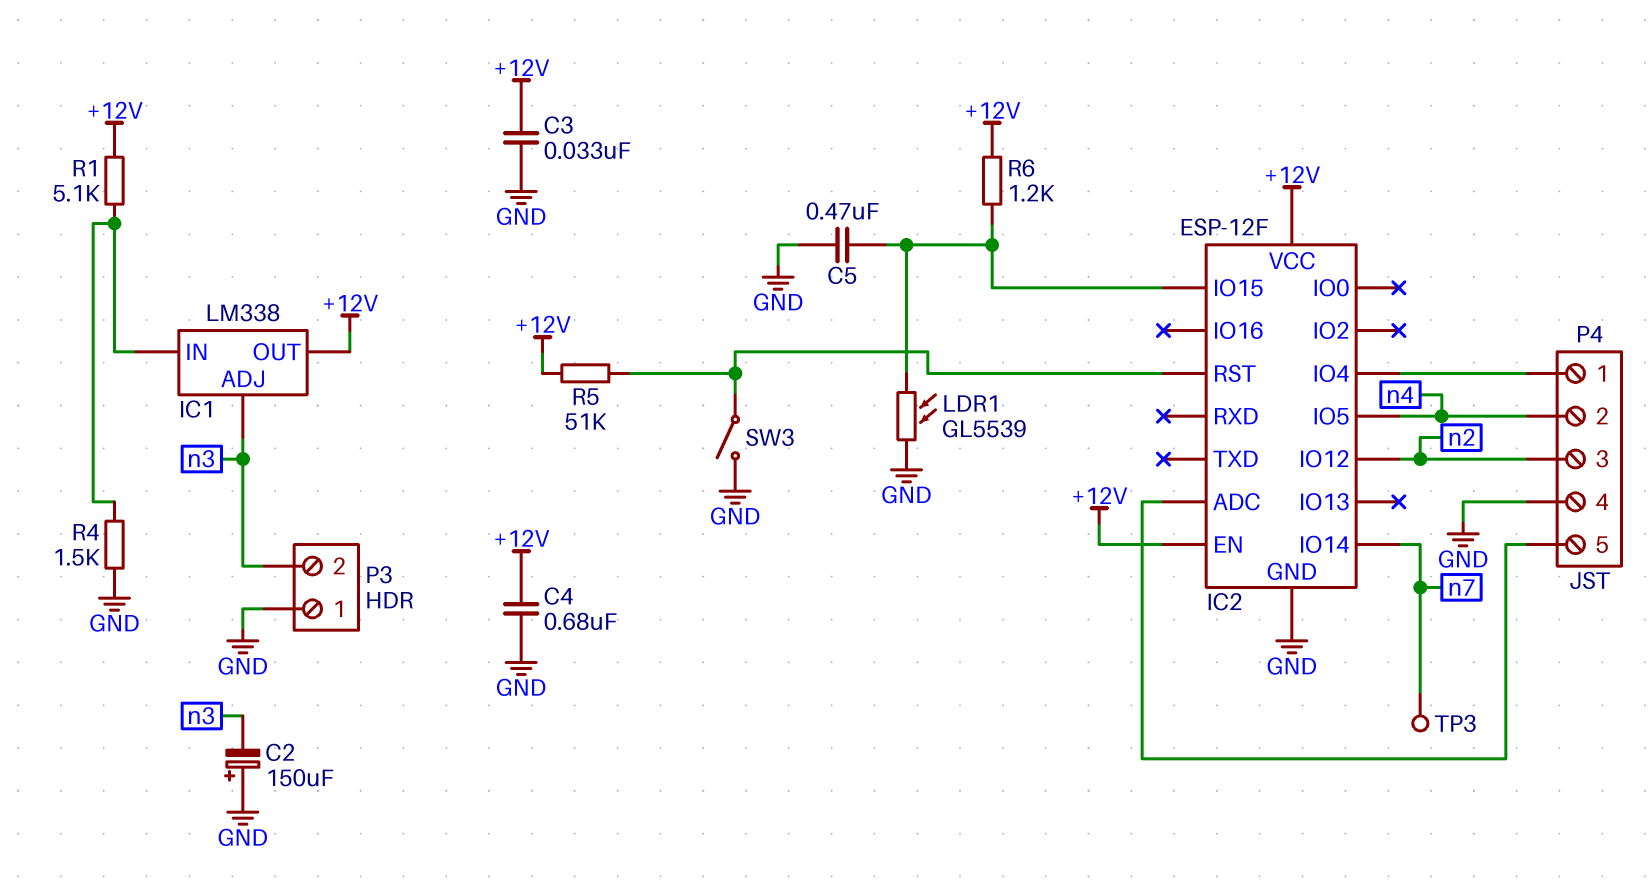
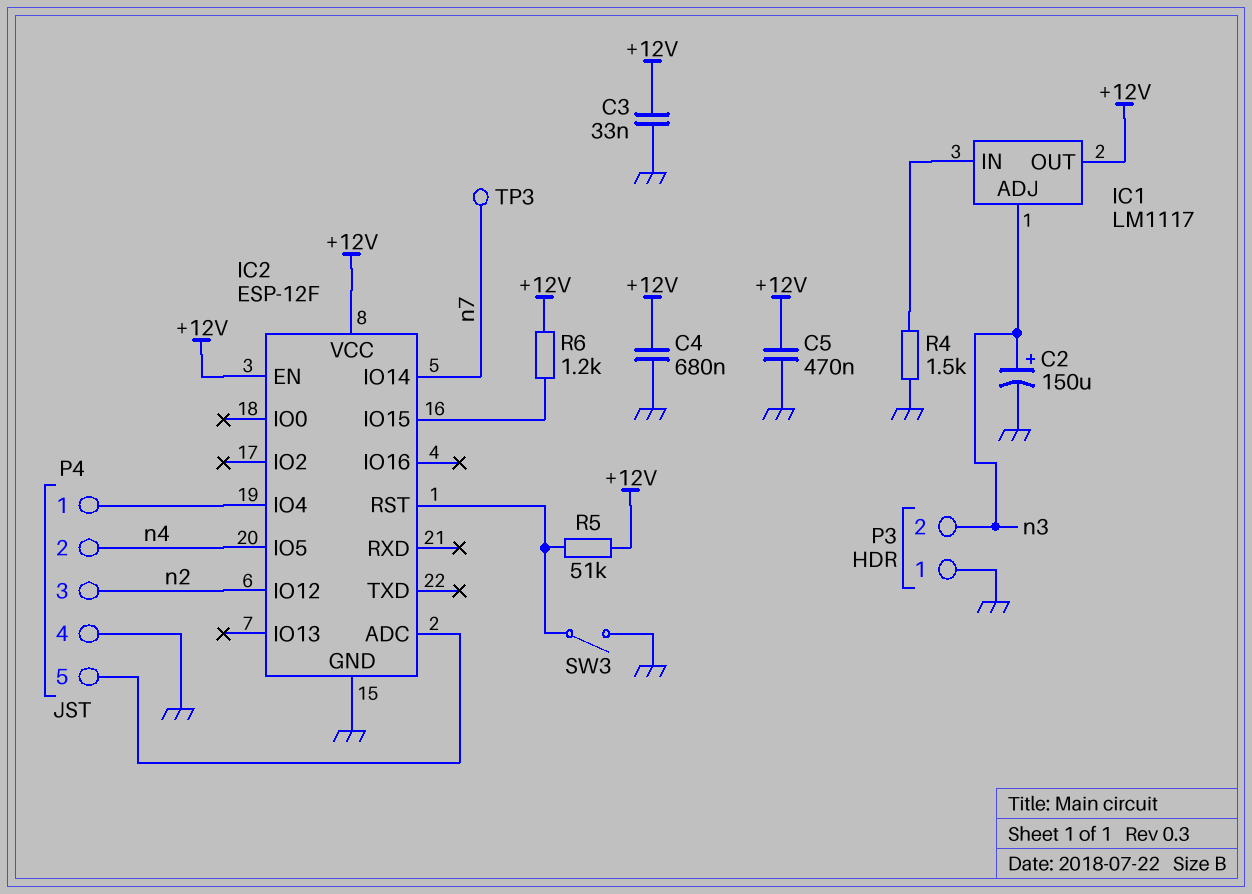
C2: 150uF (plus GND, minus n3) -> 150uF (plus n3, minus GND)
C5: 470nF (GND, IC2/IO15) -> 470nF (+12V, GND)
IC1: LM338 -> LM1117
LDR1: GL5539 (GND, IC2/IO15) -> none
R1: 5.1k (+12V, IC1/IN) -> none

